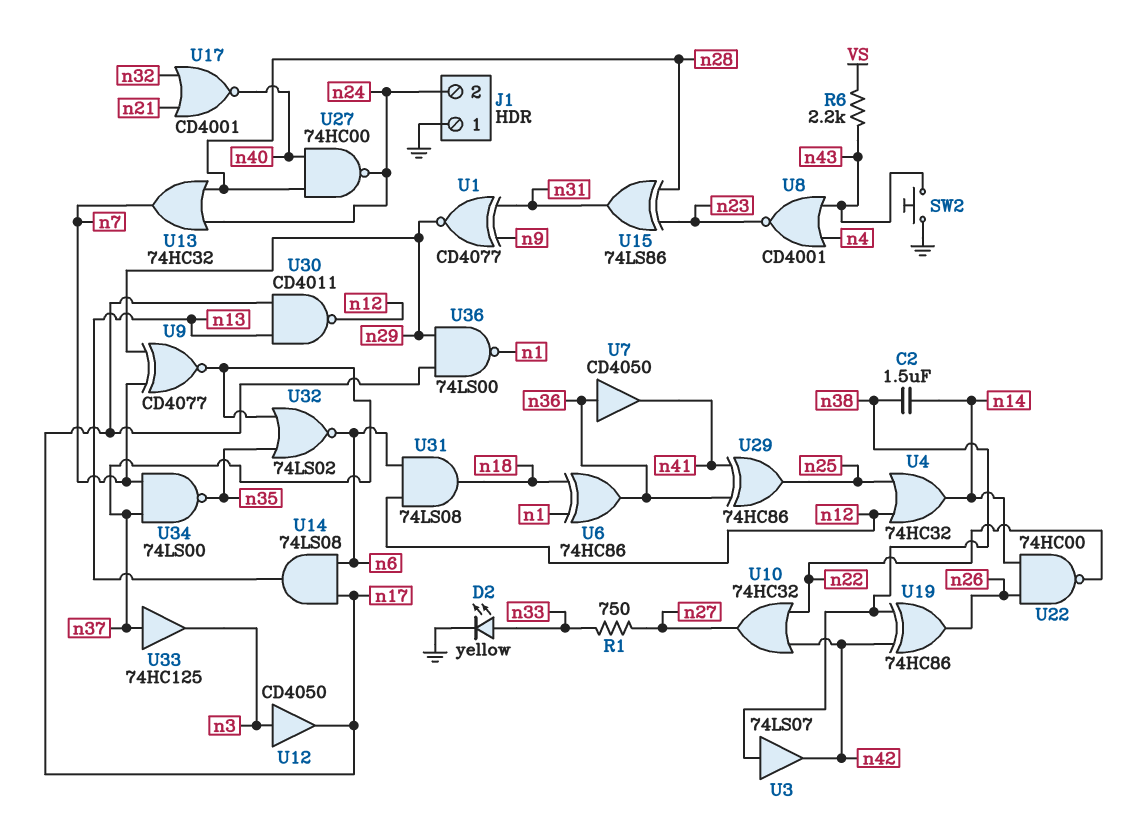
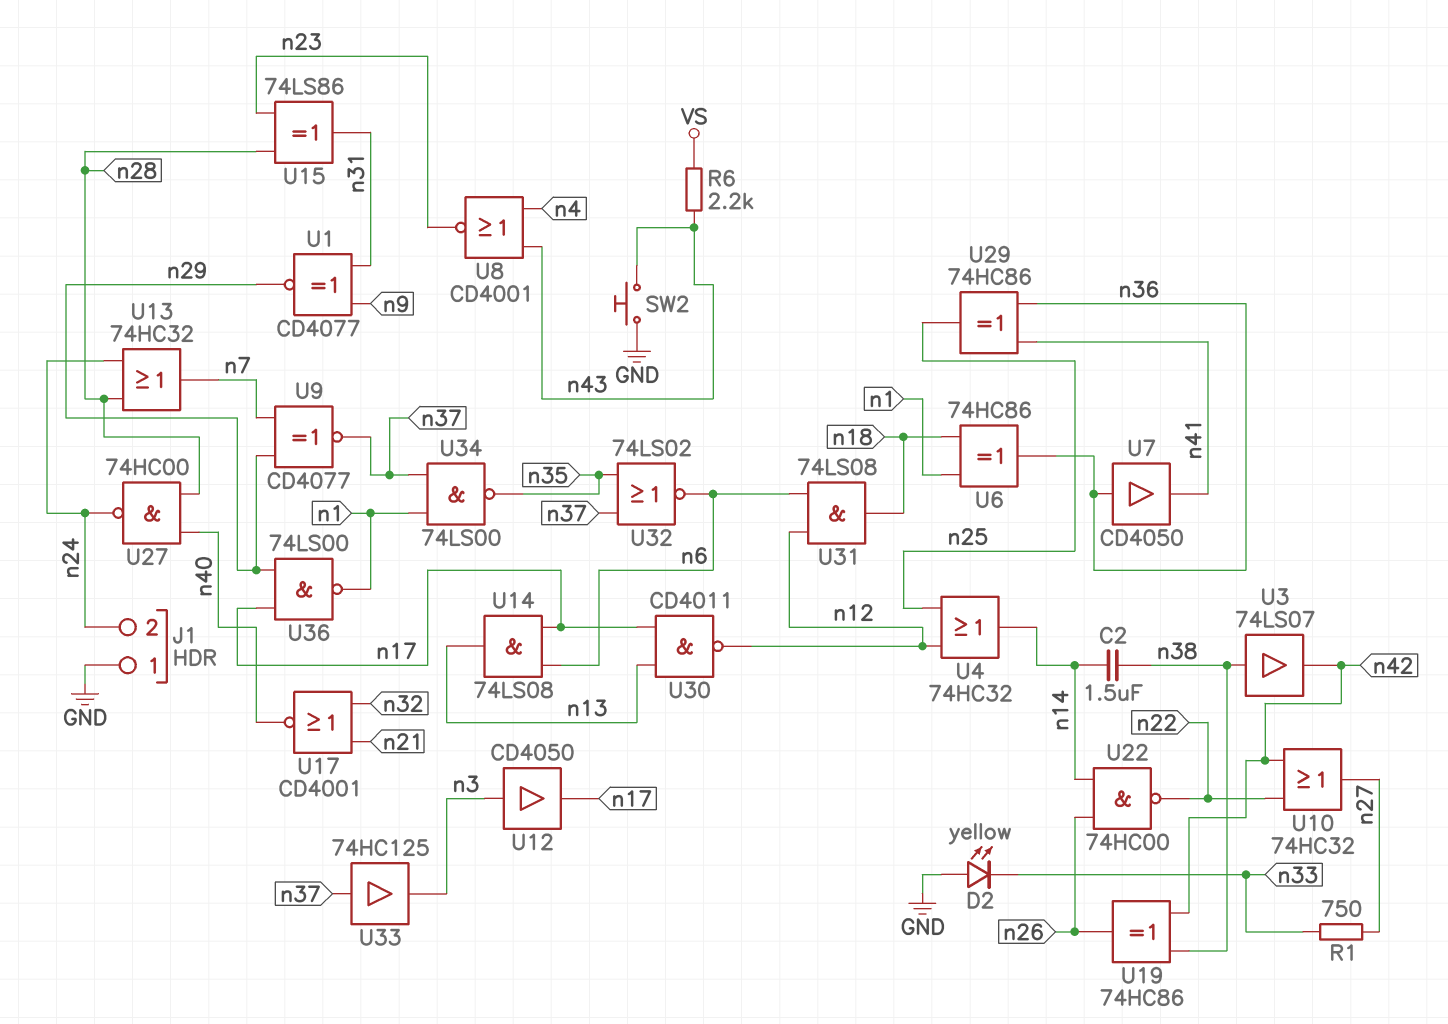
D2: LED yellow (A n33, K GND) -> LED yellow (A GND, K n33)
U34: NAND 74LS00 (in n7, in n37, out n35) -> NAND 74LS00 (in n1, in n37, out n35)

